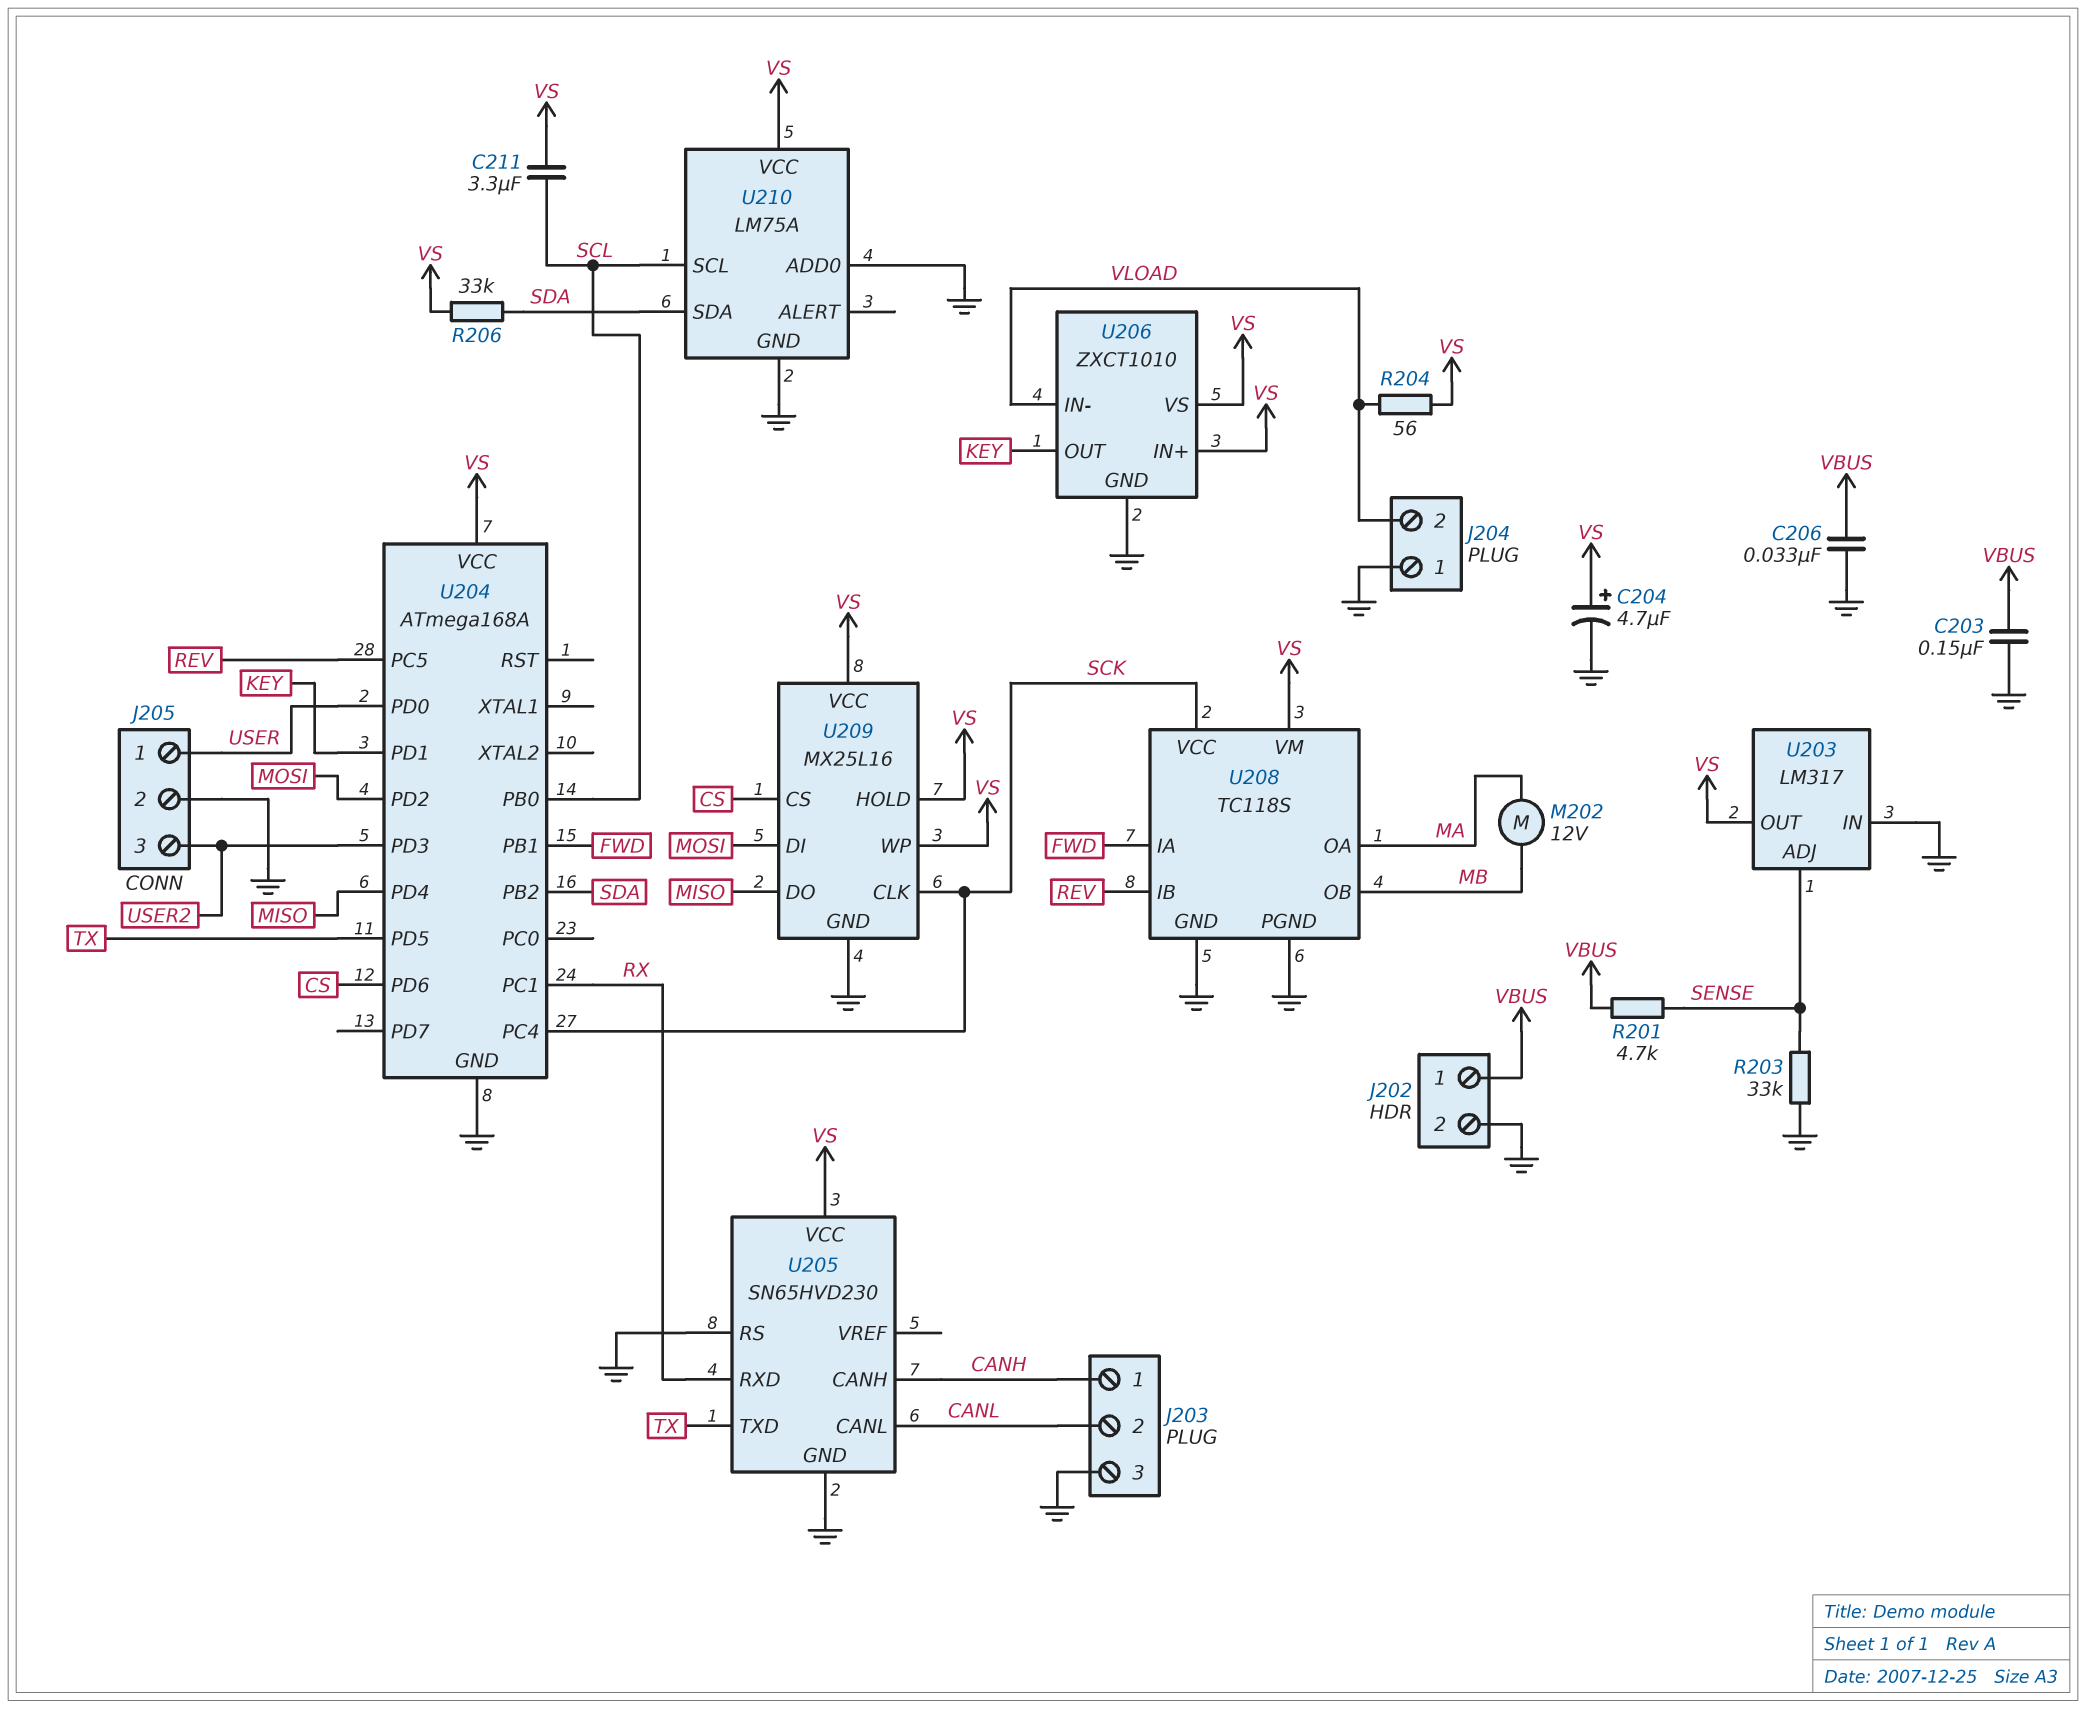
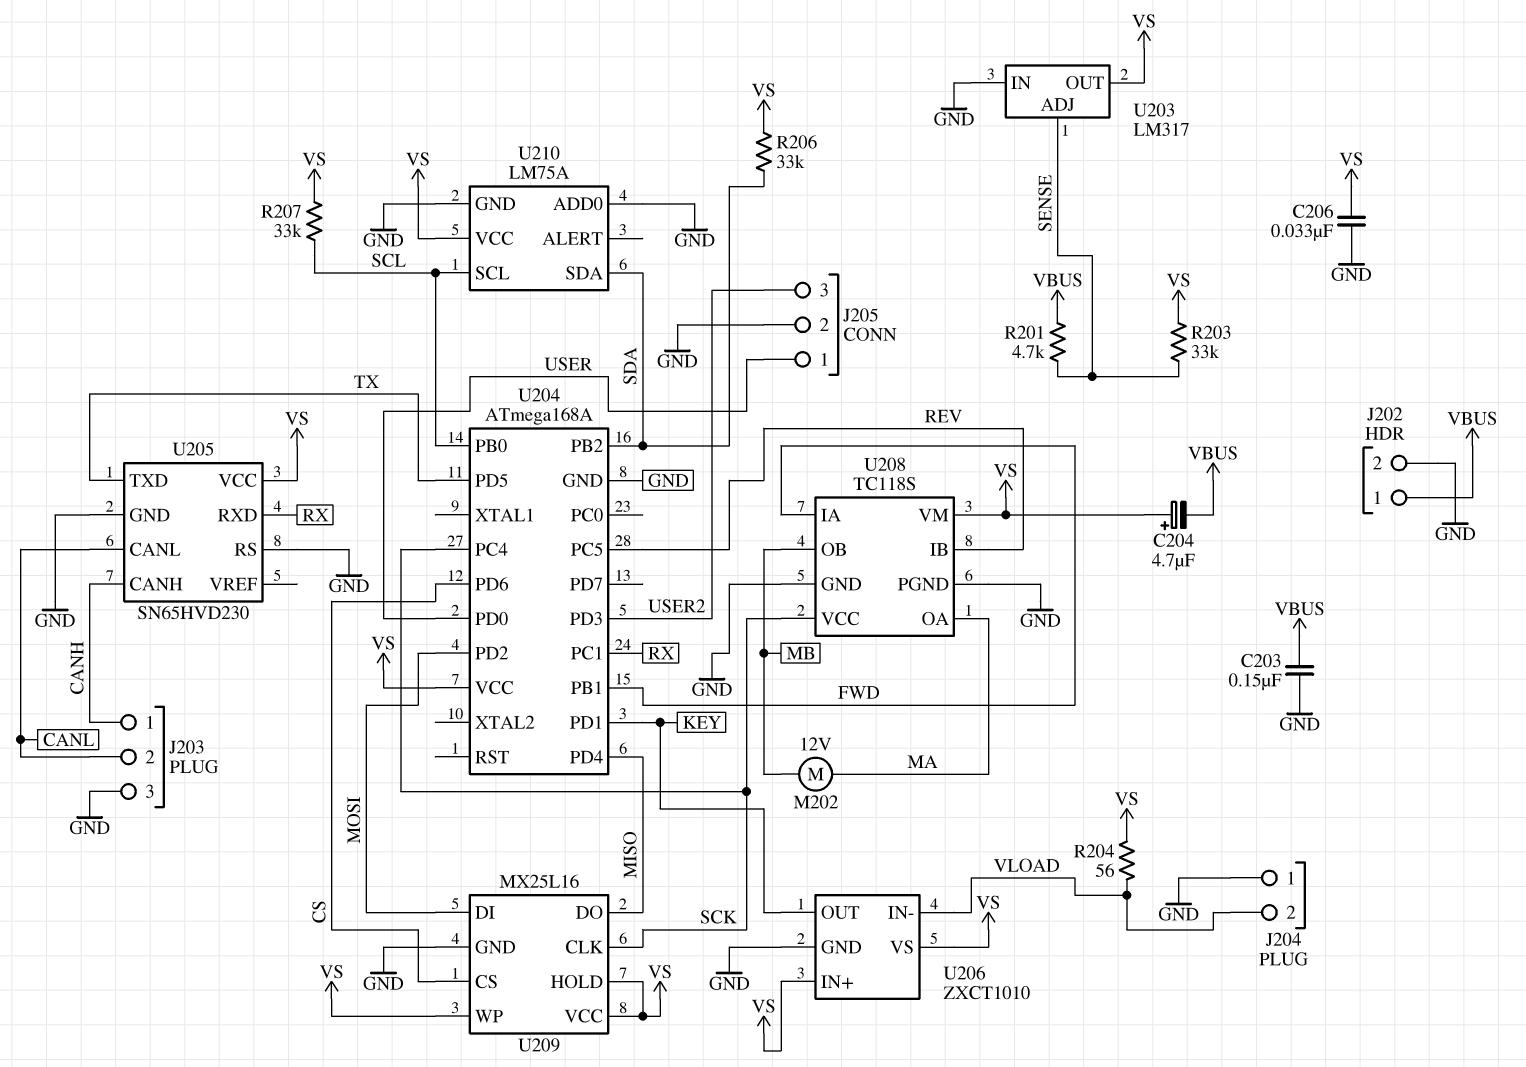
C204: 4.7uF (plus VS, minus GND) -> 4.7uF (plus VS, minus VBUS)
C206: 33nF (GND, VBUS) -> 33nF (GND, VS)
C211: 3.3uF (SCL, VS) -> none
R203: 33k (GND, SENSE) -> 33k (SENSE, VS)
R207: none -> 33k (SCL, VS)

